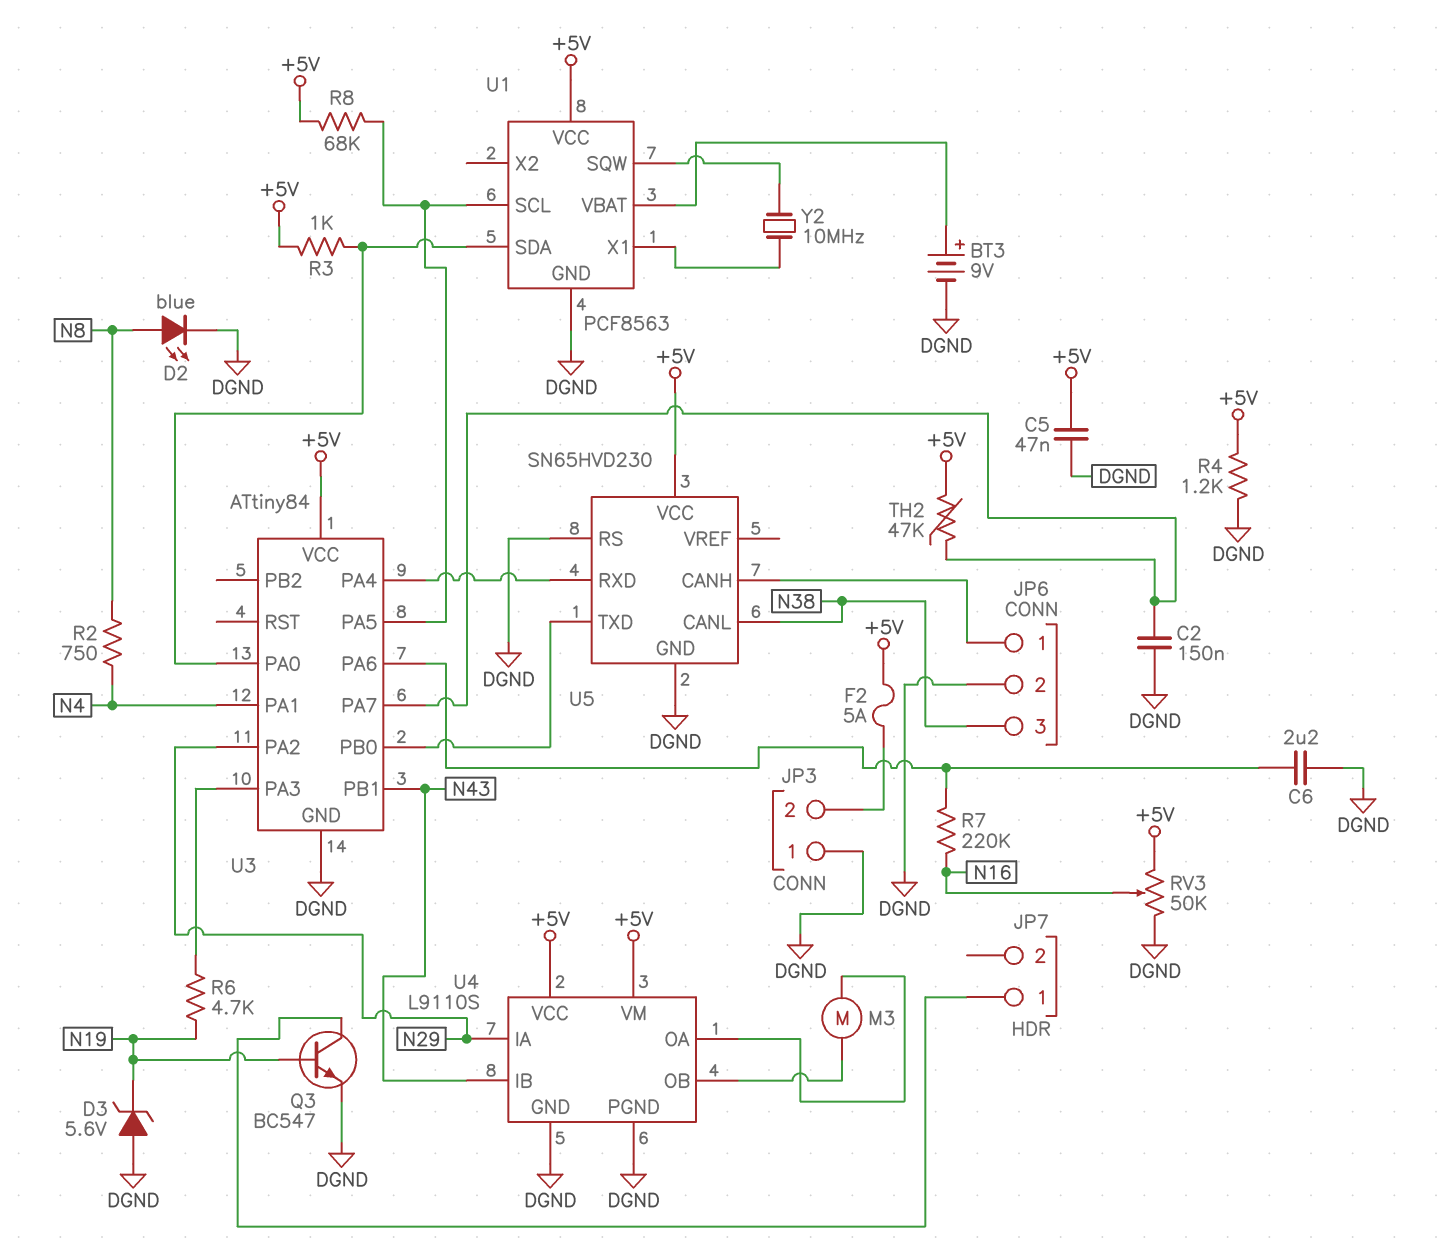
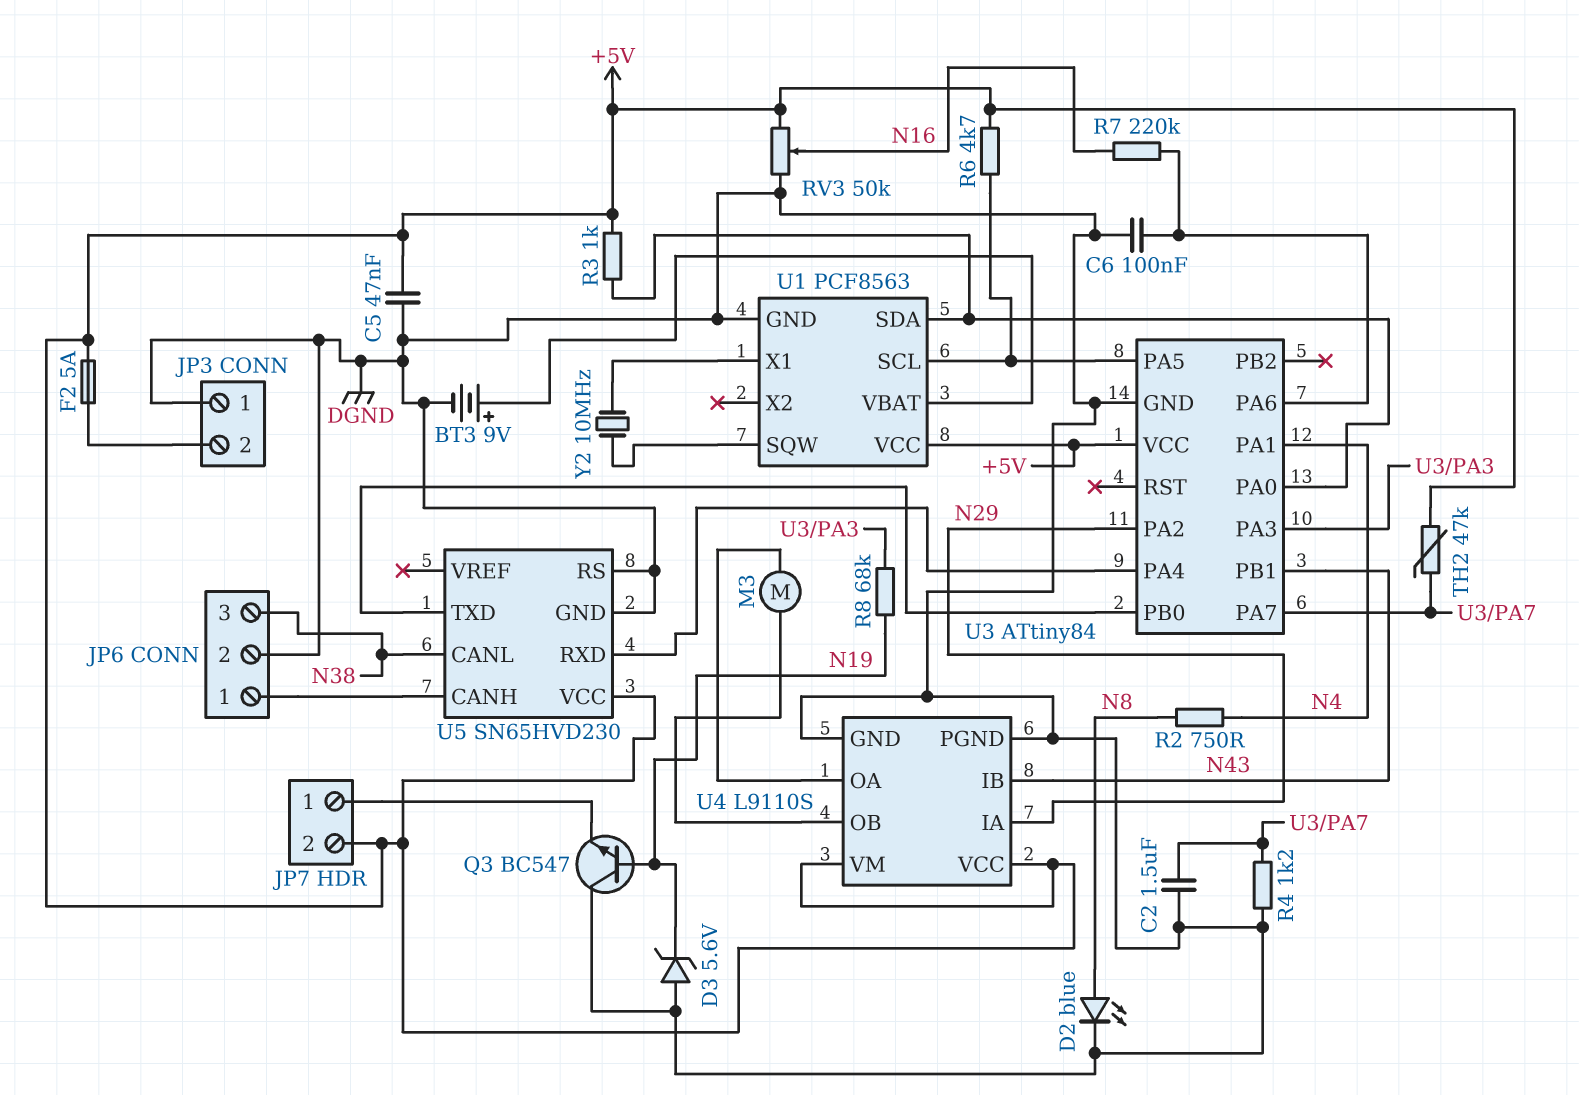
C2: 150nF (DGND, U3/PA7) -> 1.5uF (DGND, U3/PA7)
C6: 2.2uF (DGND, U3/PA6) -> 100nF (DGND, U3/PA6)
JP7 pin 2: none -> +5V
Q3: NPN BC547 (B N19, C JP7/1, E DGND) -> NPN BC547 (B N19, C DGND, E JP7/1)
R4: 1.2k (+5V, DGND) -> 1.2k (DGND, U3/PA7)
R6: 4.7k (N19, U3/PA3) -> 4.7k (+5V, U1/SCL)
R8: 68k (+5V, U1/SCL) -> 68k (N19, U3/PA3)

